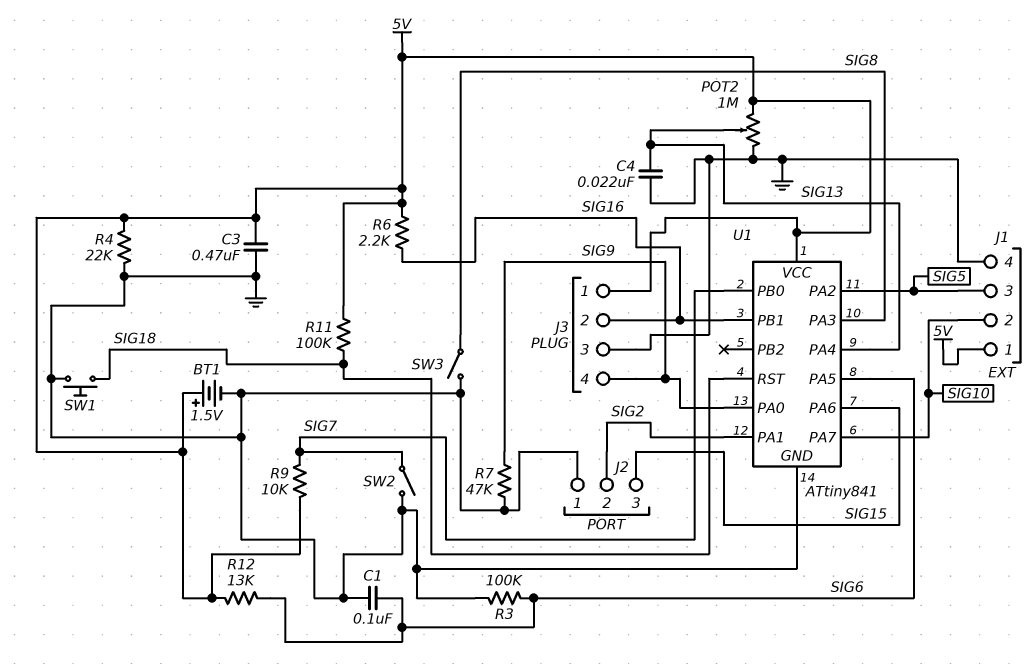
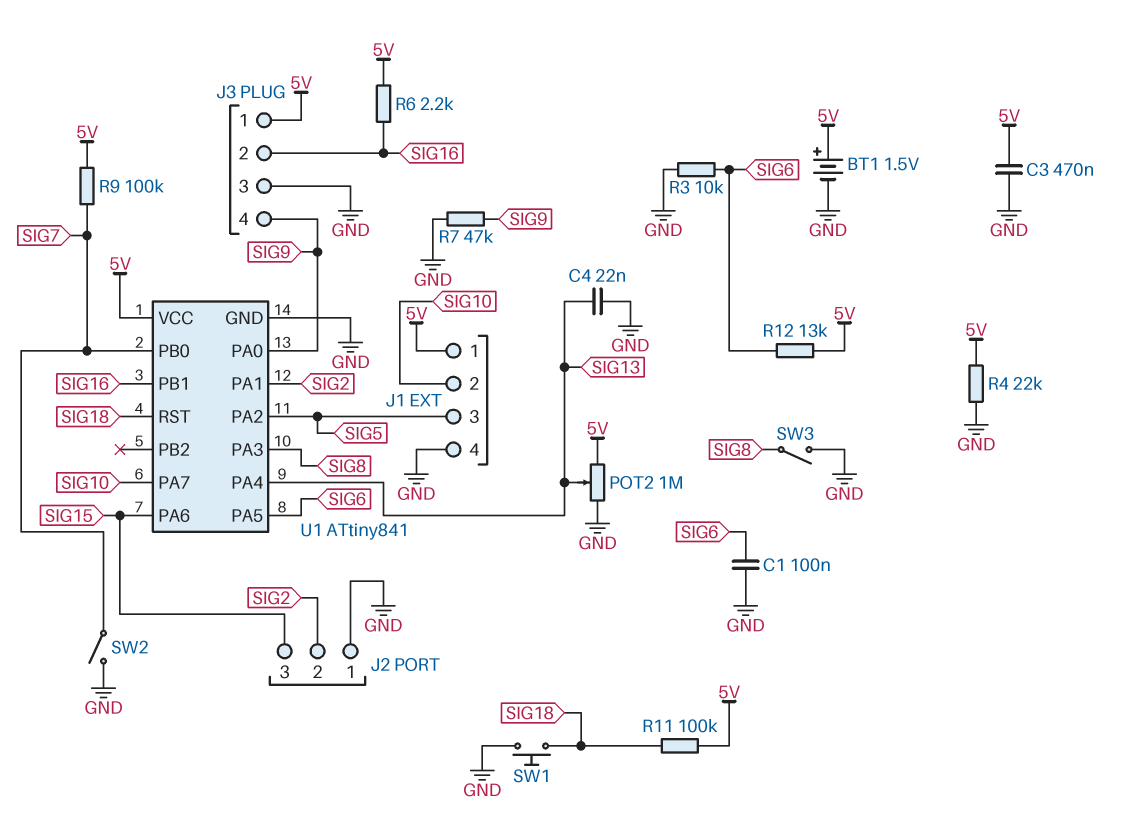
R3: 100k (GND, SIG6) -> 10k (GND, SIG6)
R9: 10k (5V, SIG7) -> 100k (5V, SIG7)

